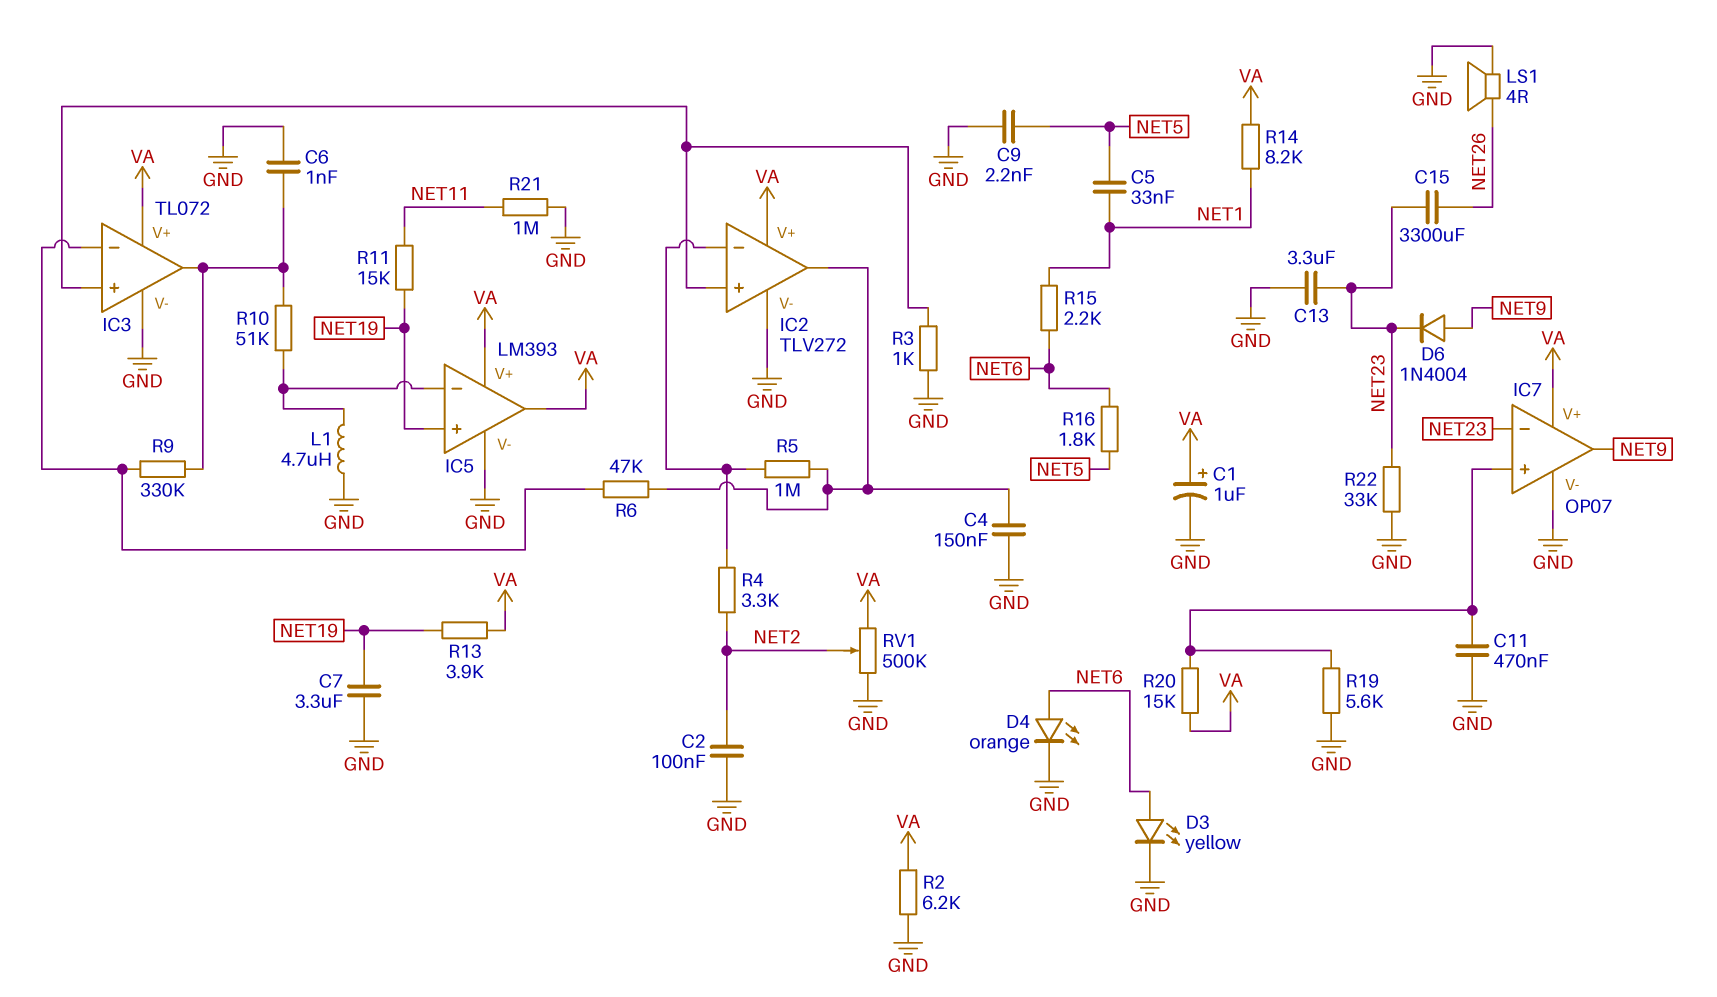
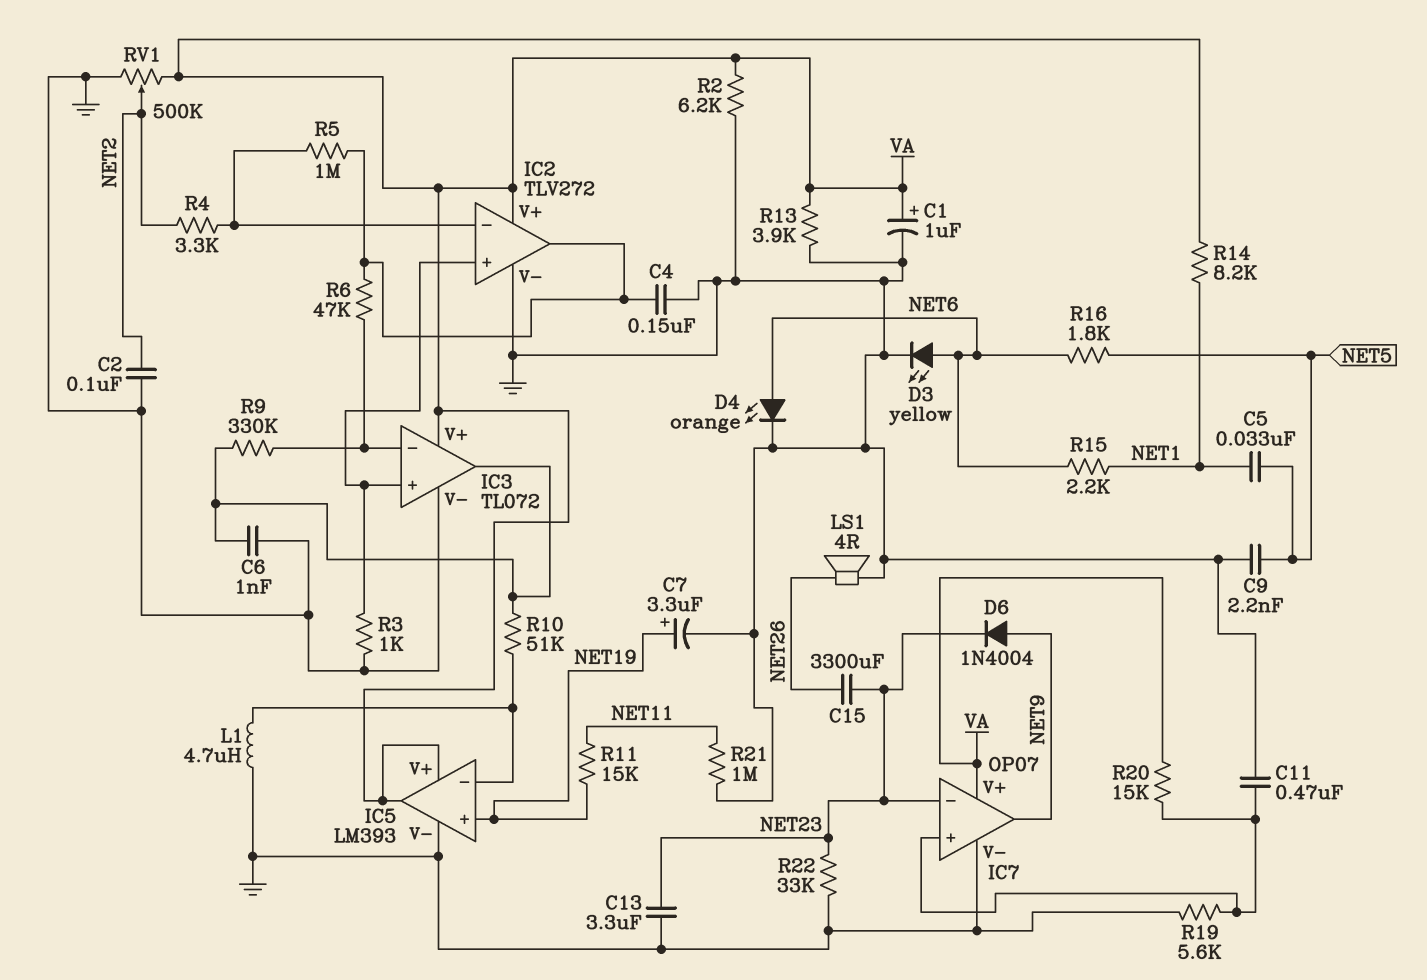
C7: 3.3uF (GND, NET19) -> 3.3uF (plus NET19, minus GND)
R13: 3.9k (NET19, VA) -> 3.9k (GND, VA)

